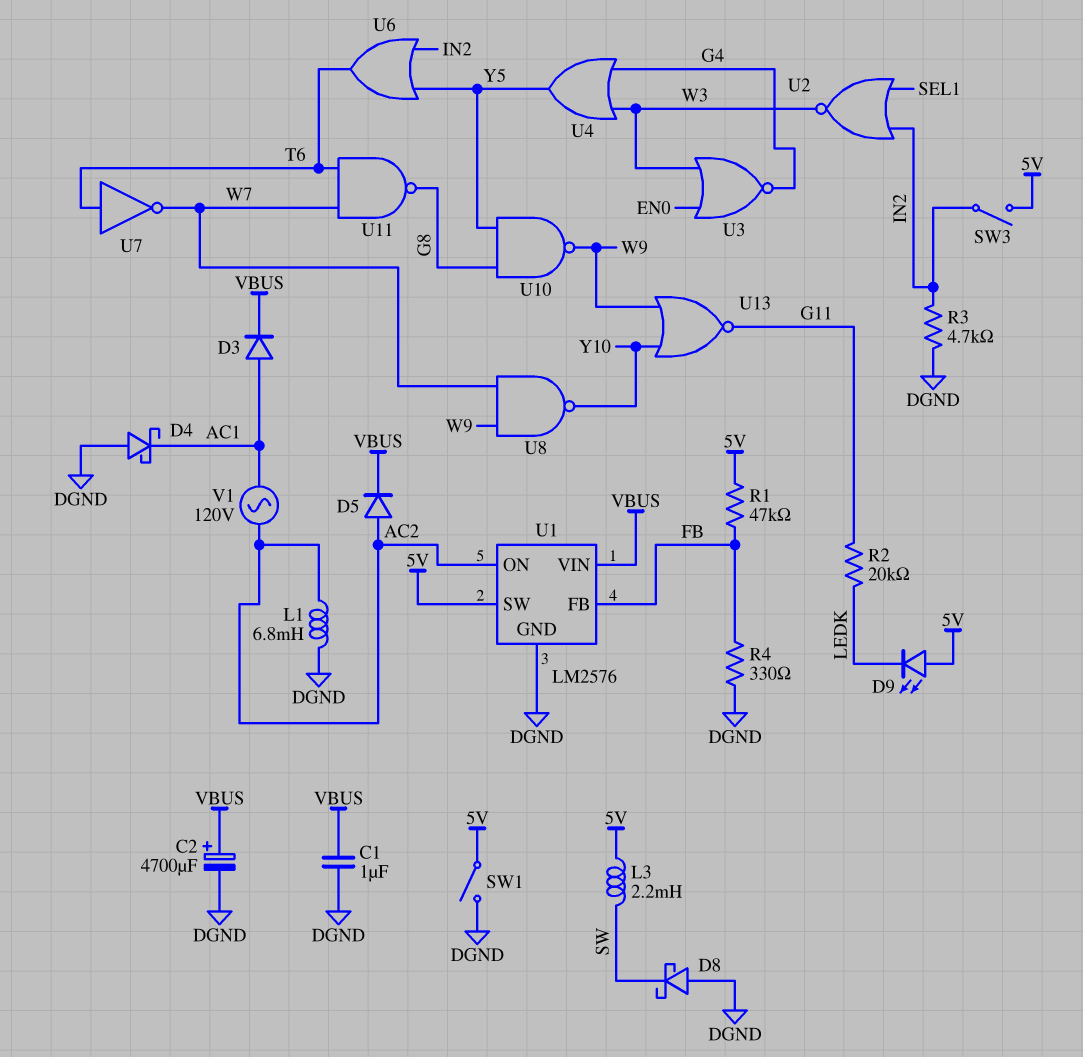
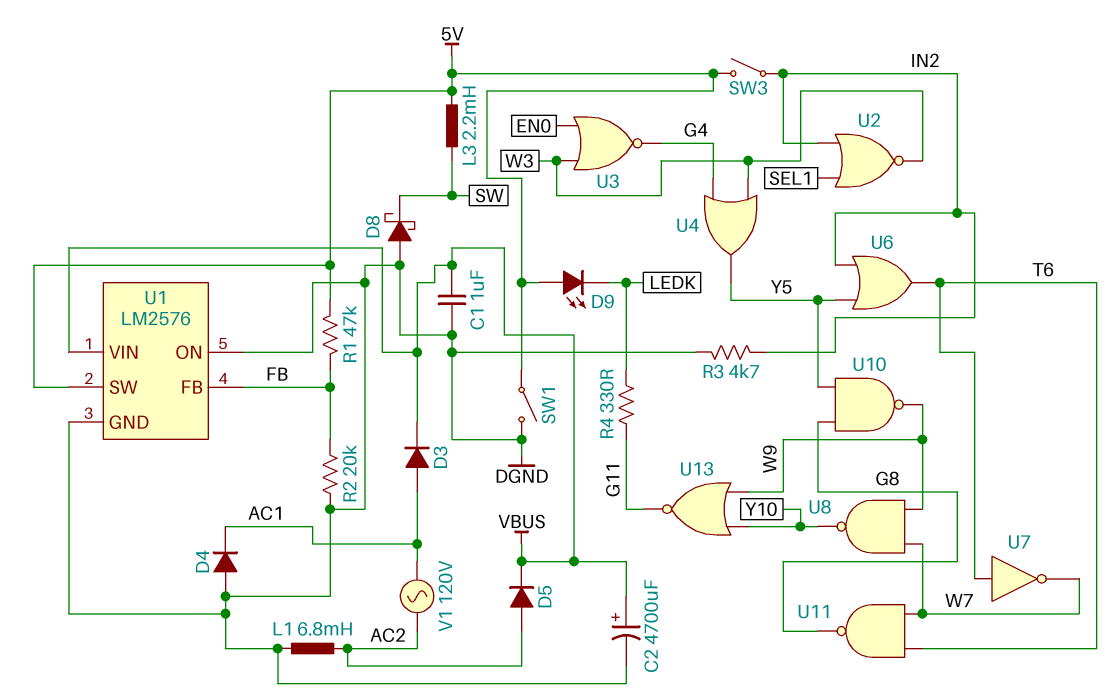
D4: schottky (A DGND, K AC1) -> diode (A DGND, K AC1)
R2: 20k (G11, LEDK) -> 20k (DGND, FB)
R4: 330 (DGND, FB) -> 330 (G11, LEDK)
U1 pin ON: AC2 -> DGND

